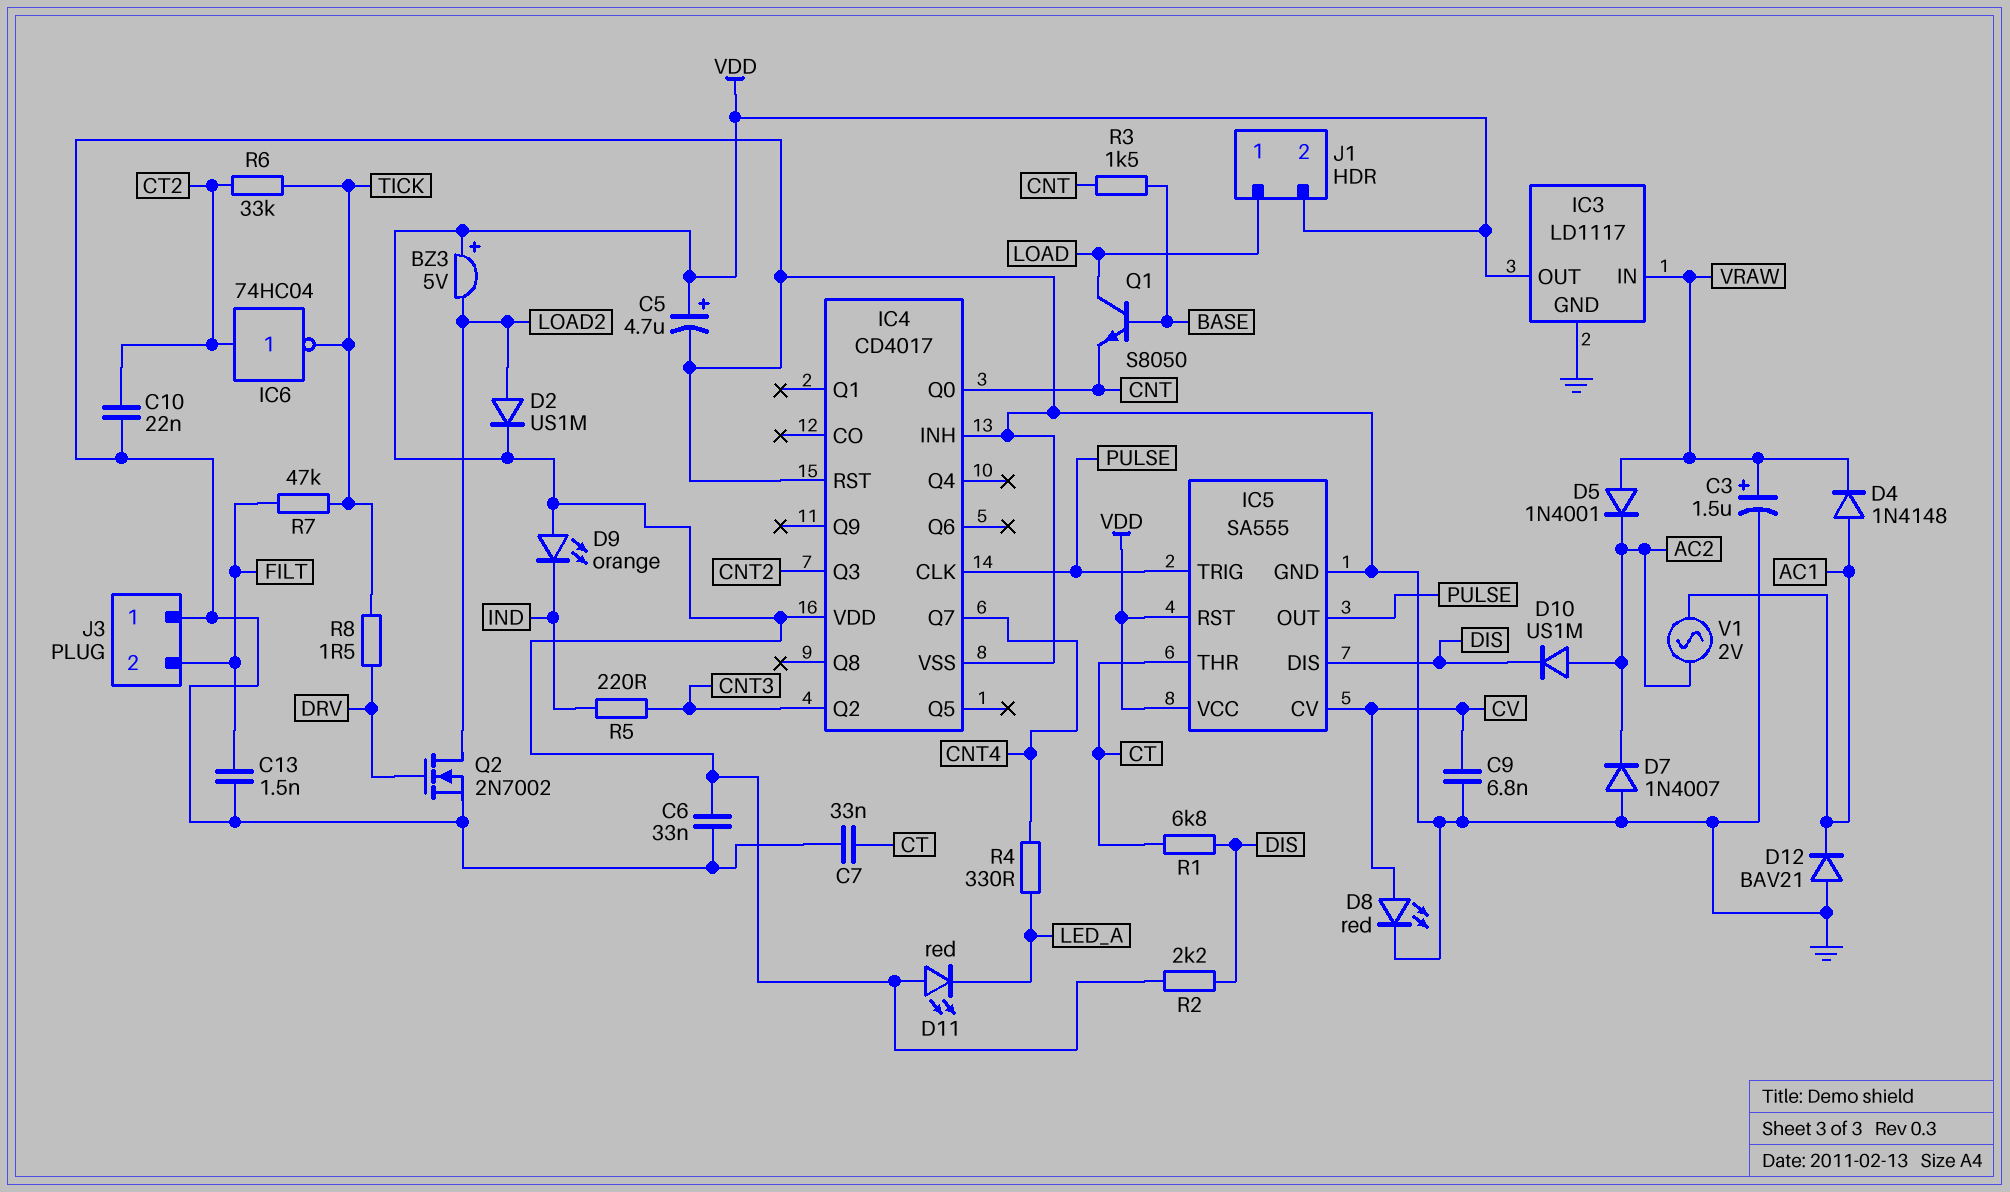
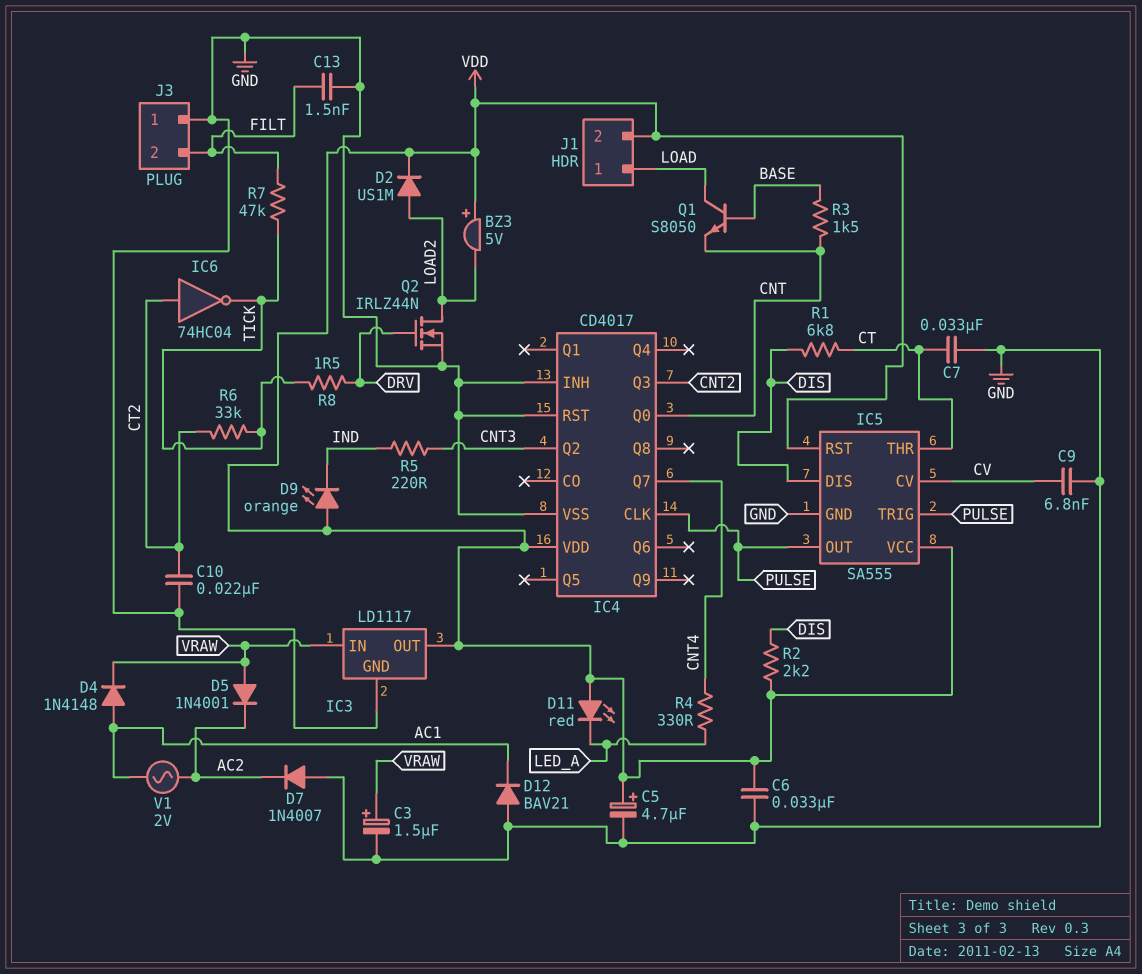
D8: LED red (A CV, K GND) -> none
D10: diode US1M (A AC2, K DIS) -> none
Q2: NMOS 2N7002 (G DRV, D LOAD2, S GND) -> NMOS IRLZ44N (G DRV, D LOAD2, S GND)

